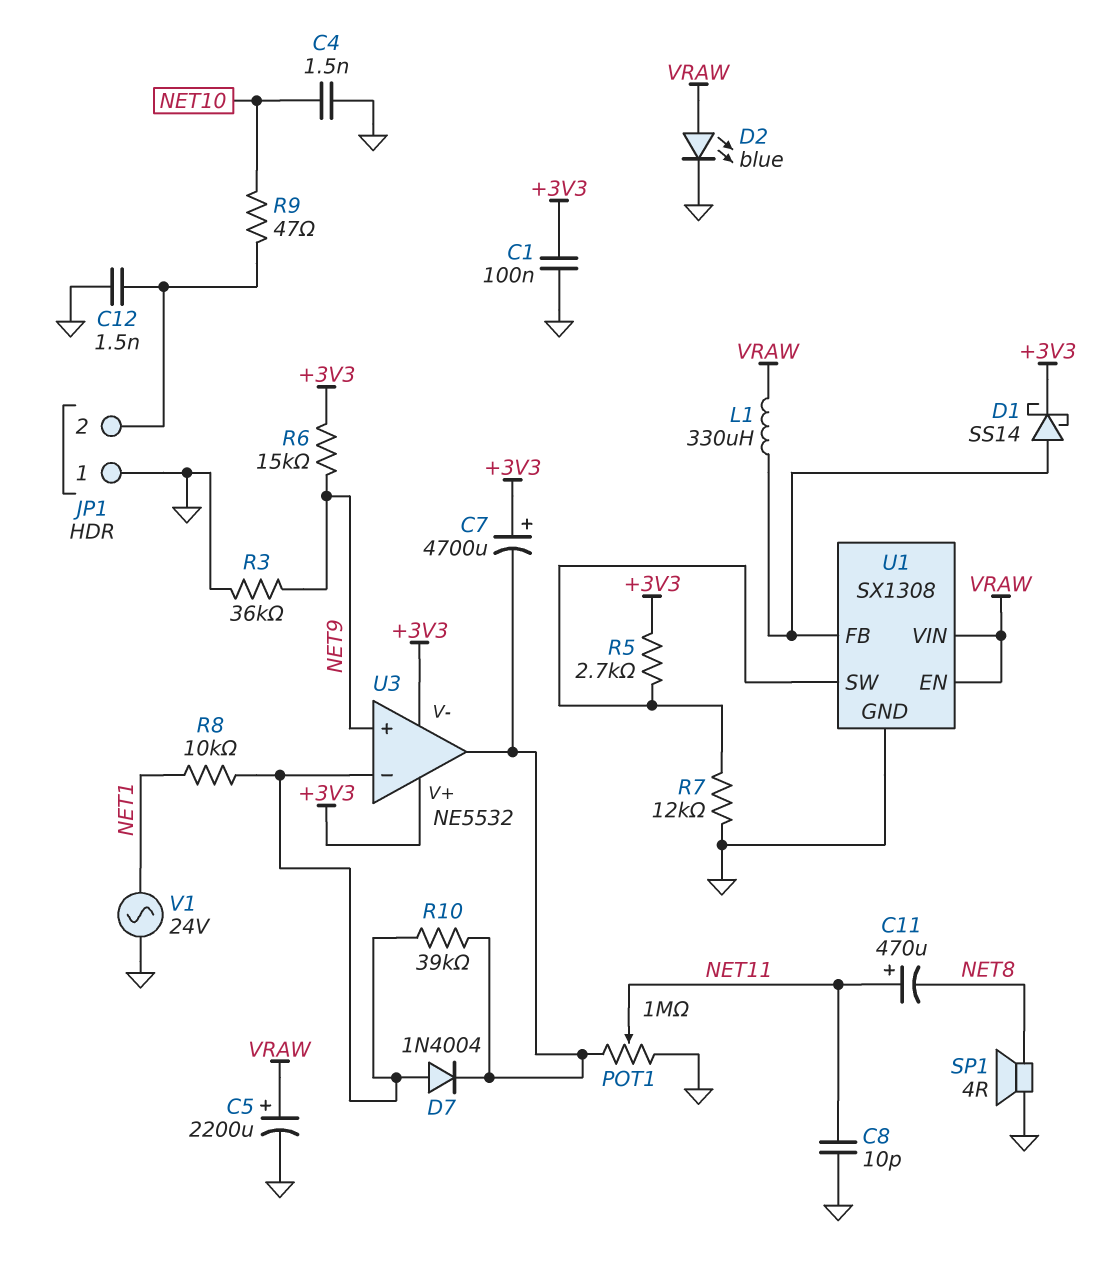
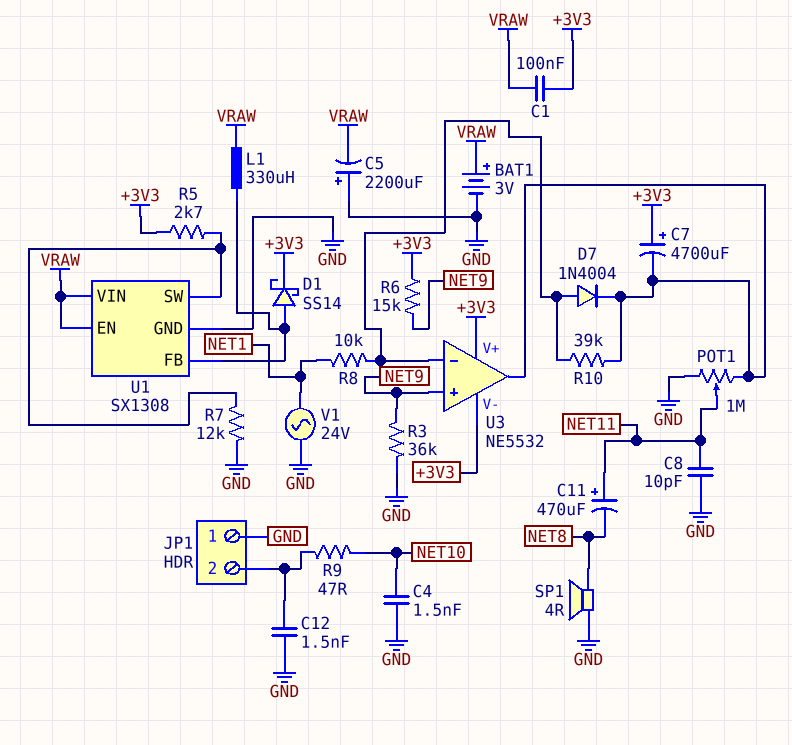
BAT1: none -> 3V (plus VRAW, minus GND)
C1: 100nF (+3V3, GND) -> 100nF (+3V3, VRAW)
C5: 2200uF (plus VRAW, minus GND) -> 2200uF (plus GND, minus VRAW)
D2: LED blue (A VRAW, K GND) -> none

